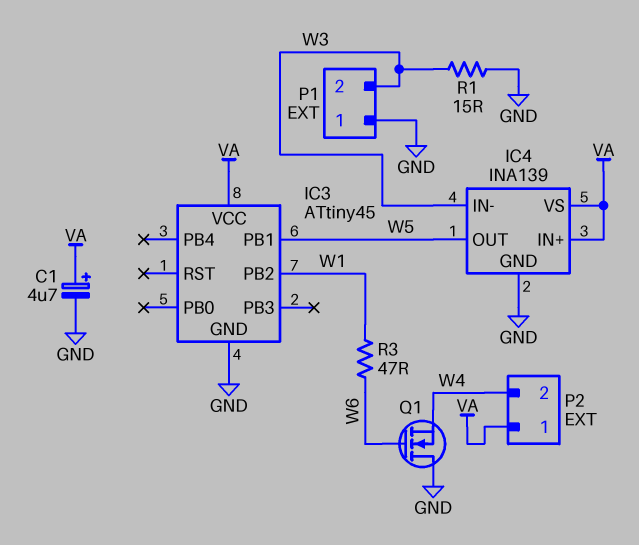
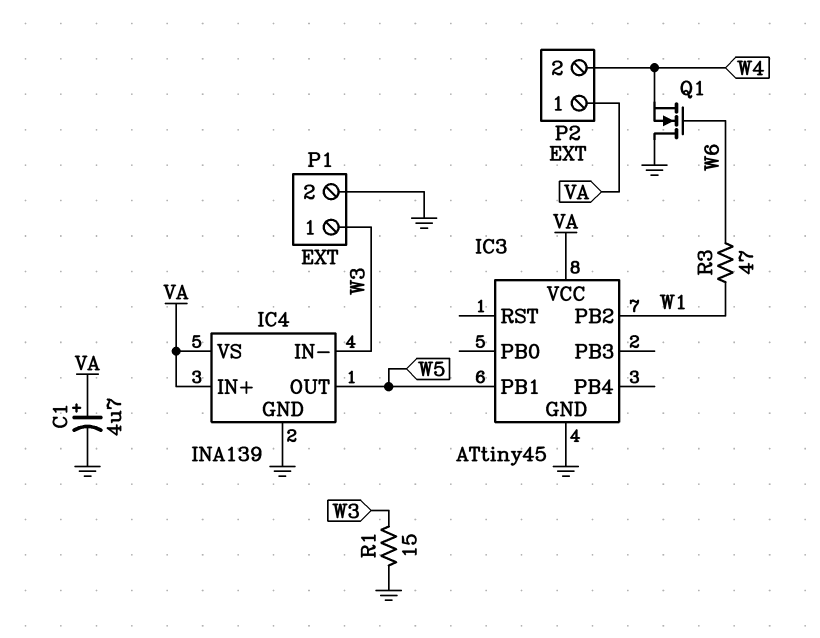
P1 pin 1: GND -> W3
P1 pin 2: W3 -> GND

